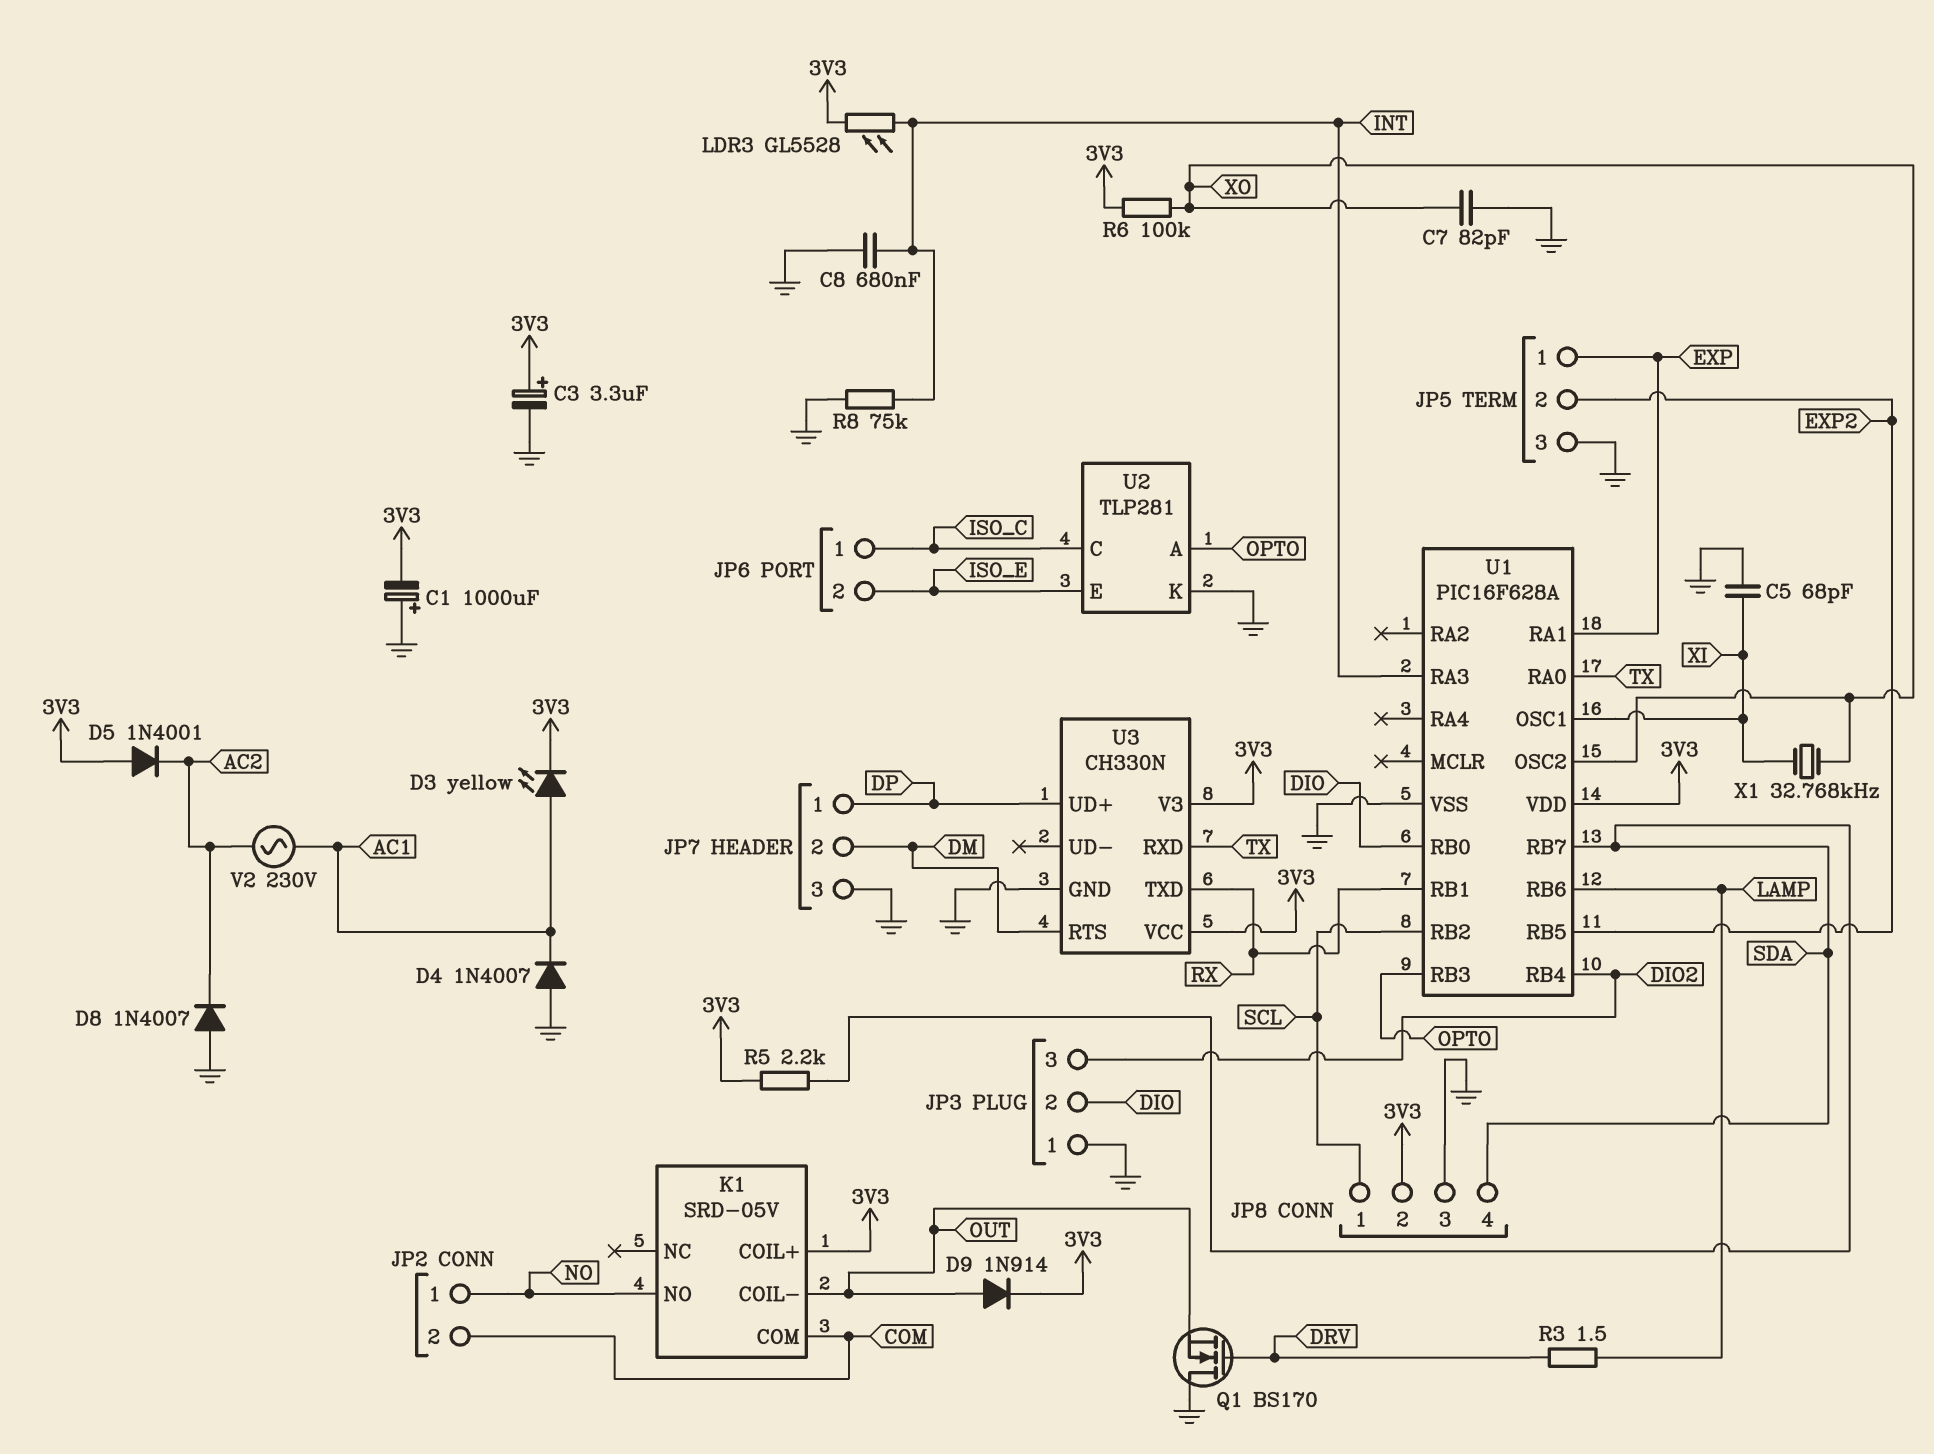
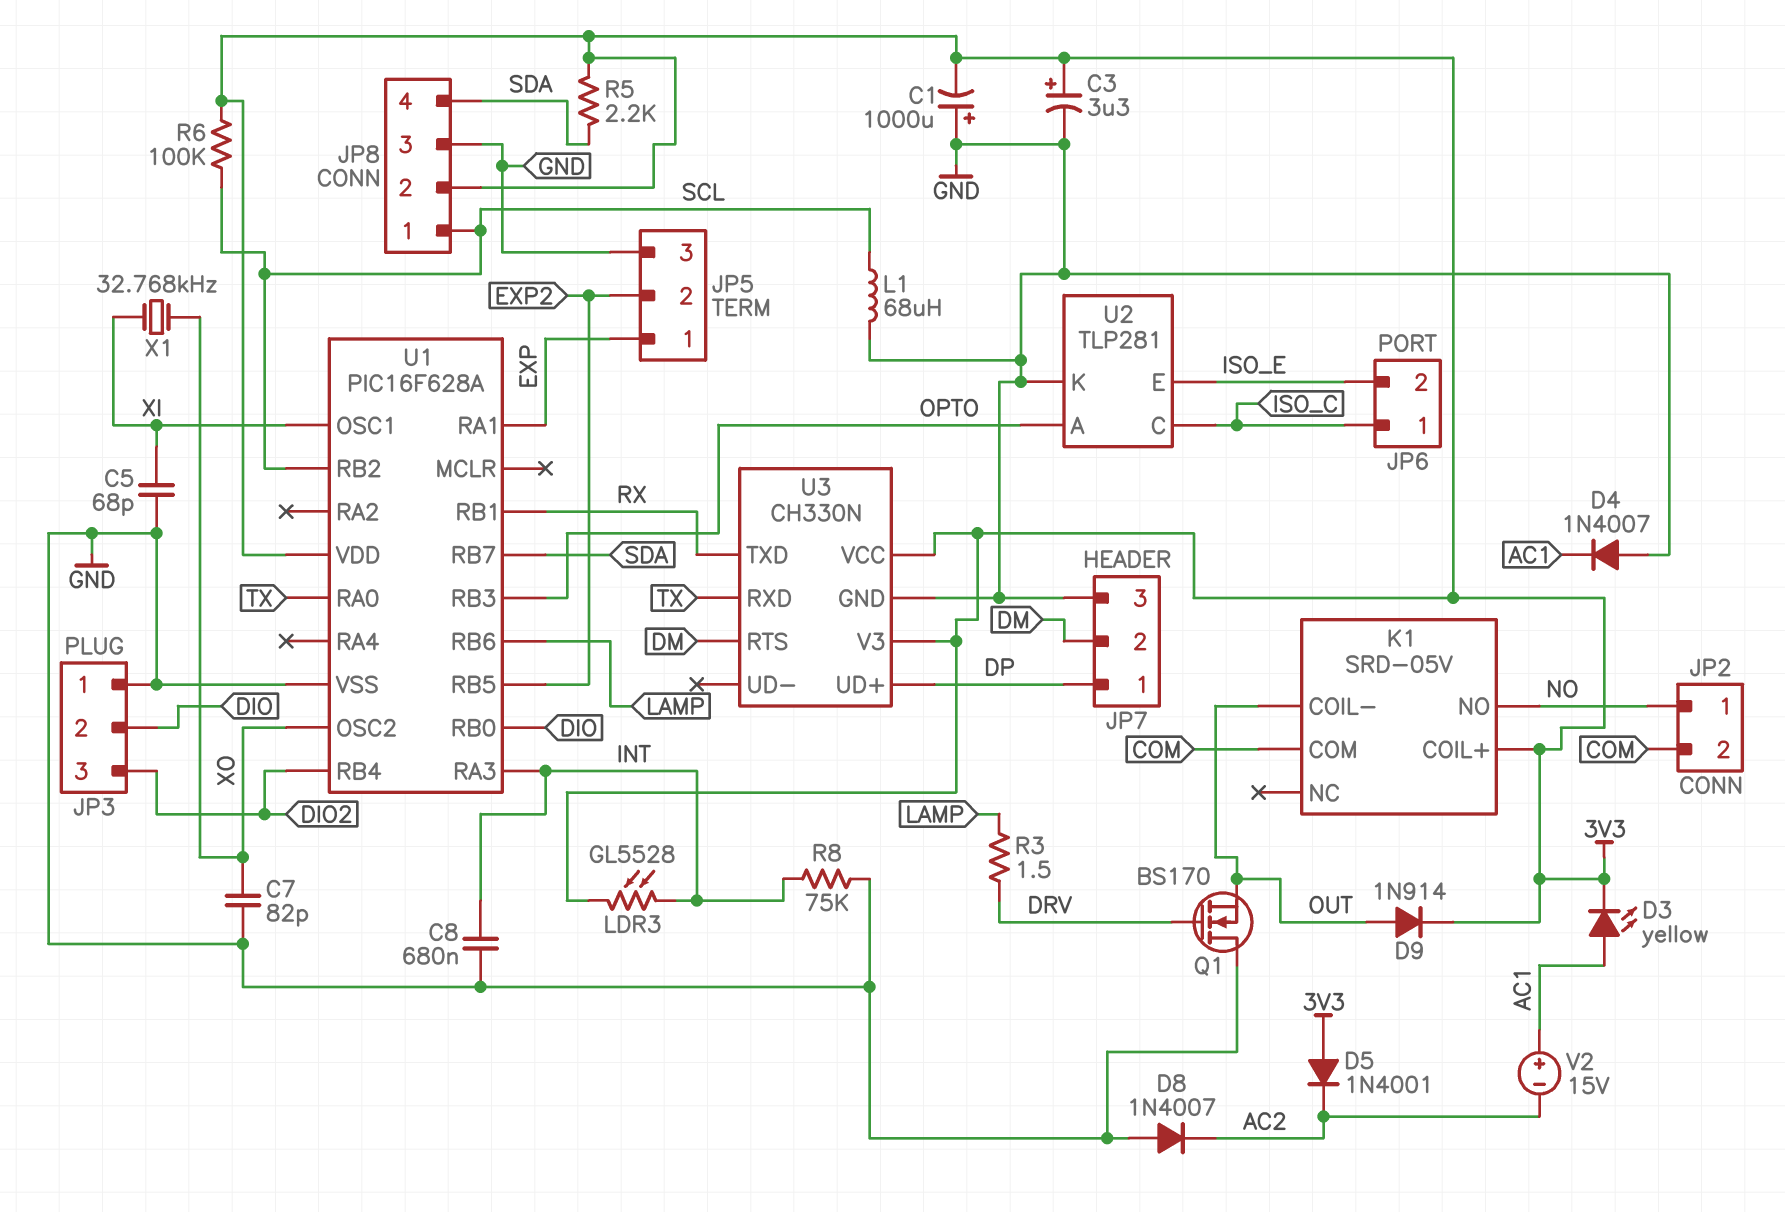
L1: none -> 68uH (GND, SCL)
R6: 100k (3V3, XO) -> 100k (3V3, SCL)
V2: AC 230V (AC1, AC2) -> 15V (plus AC1, minus AC2)

